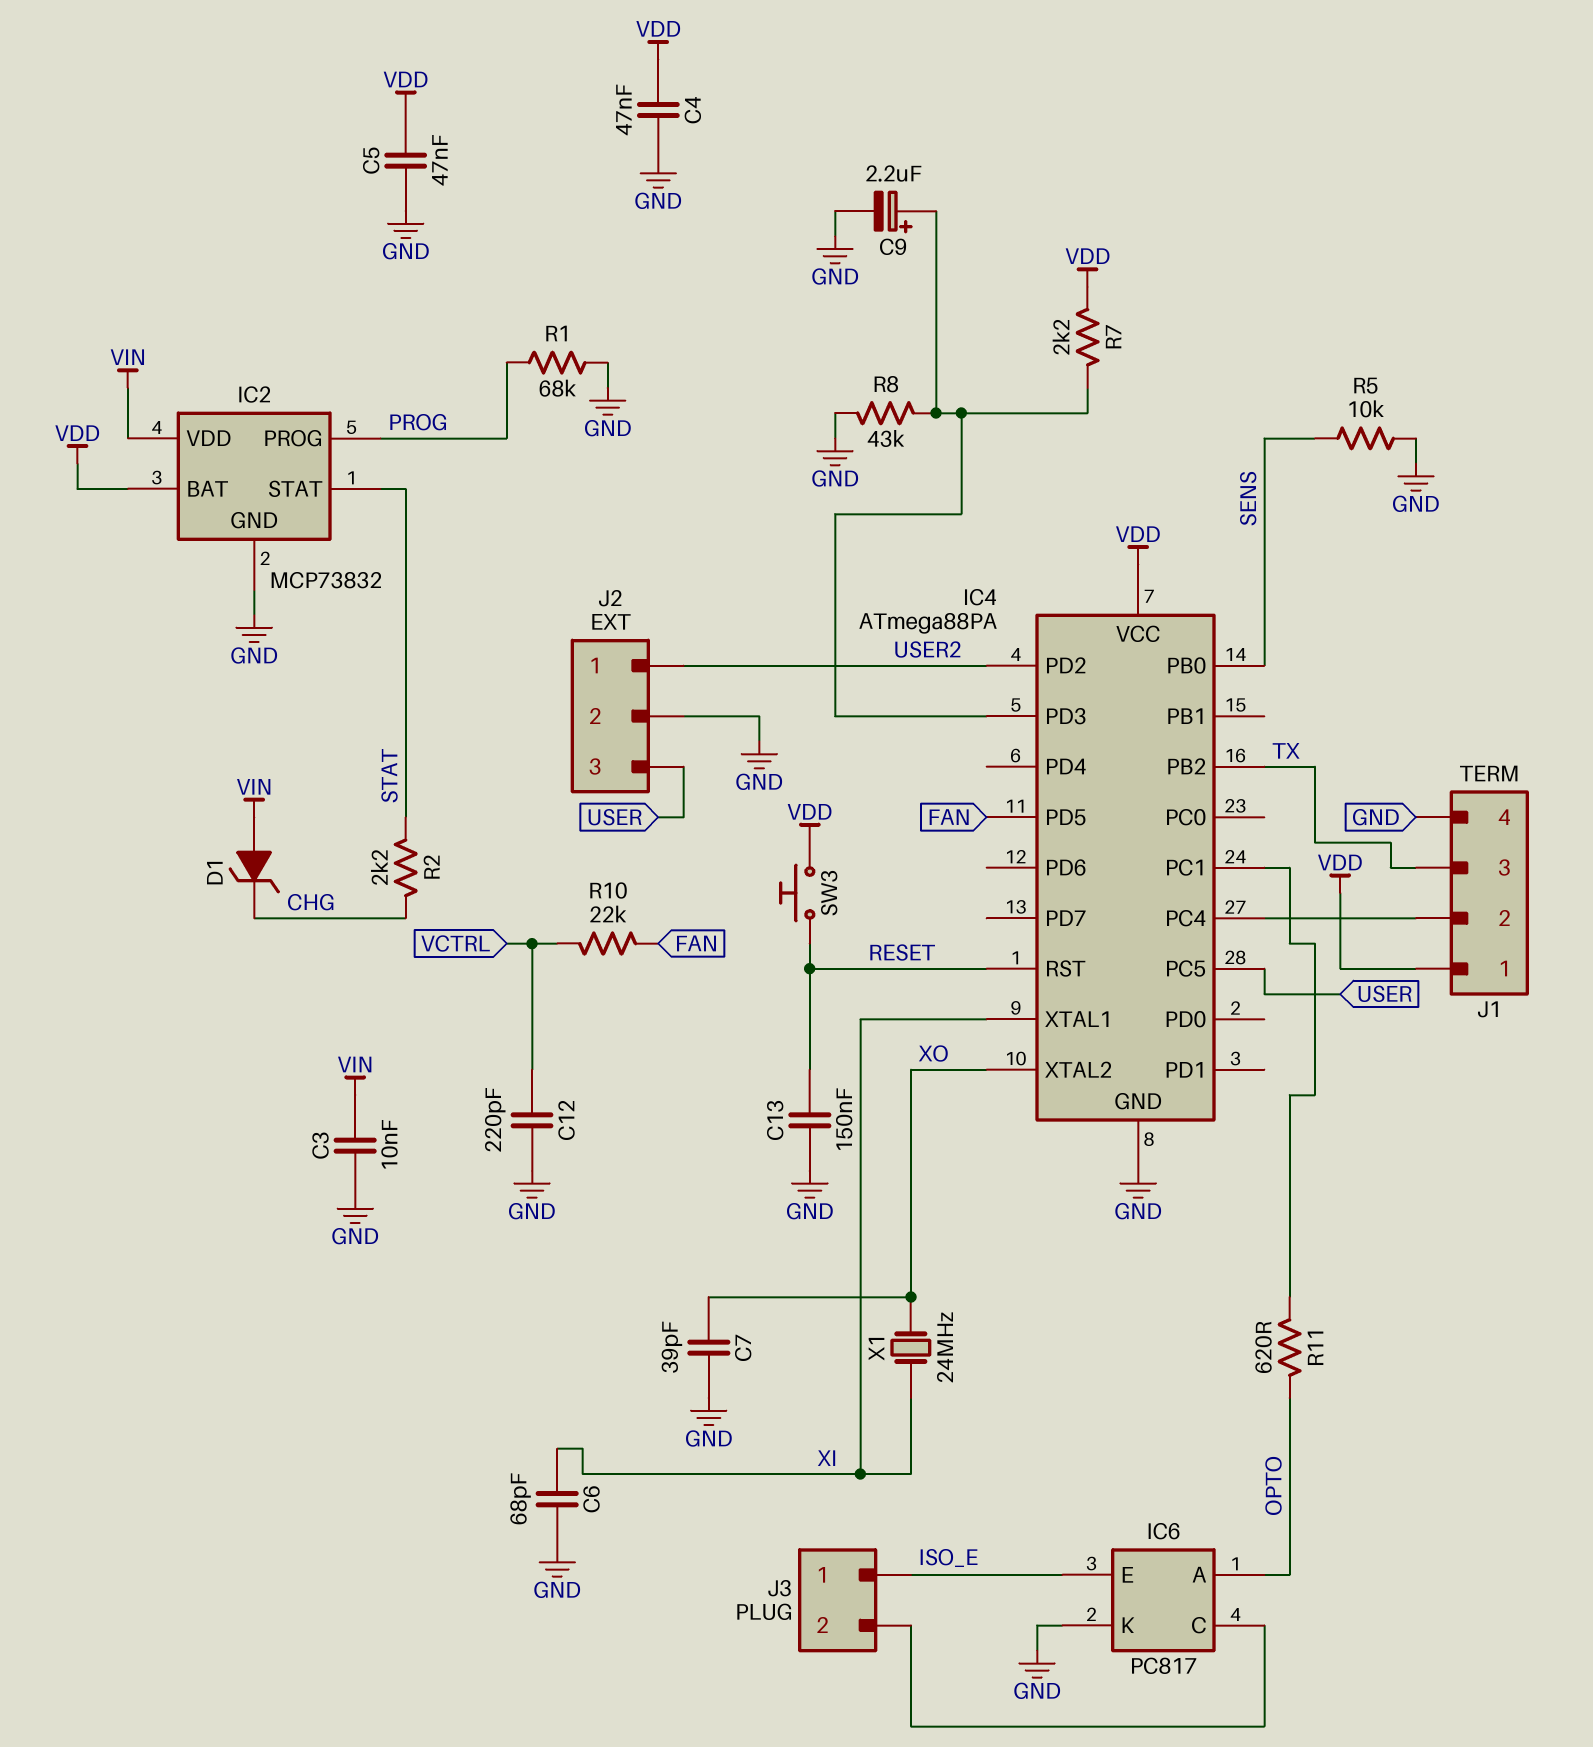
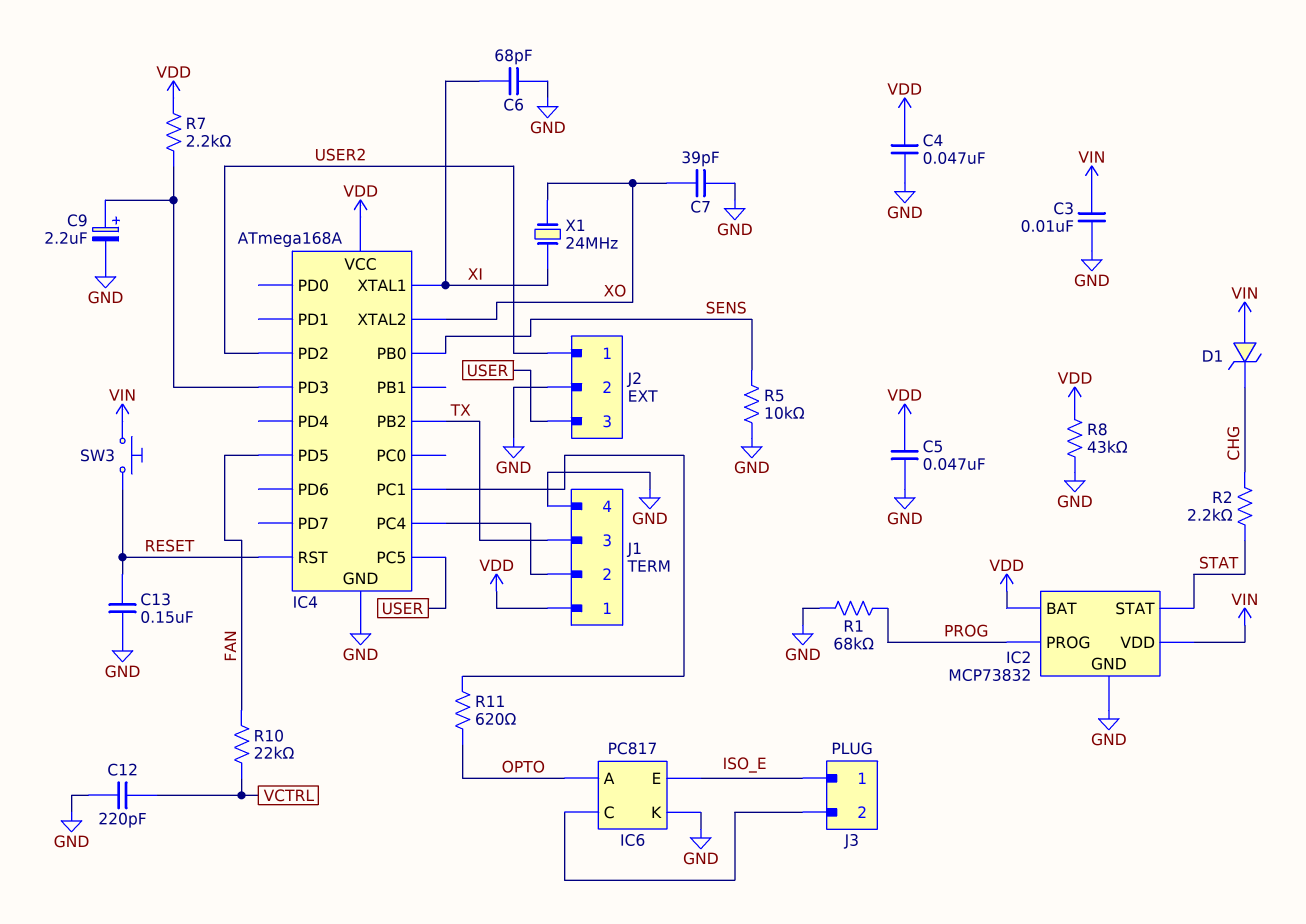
IC4: ATmega88PA -> ATmega168A
R8: 43k (GND, IC4/PD3) -> 43k (GND, VDD)
SW3: button (RESET, VDD) -> button (RESET, VIN)

